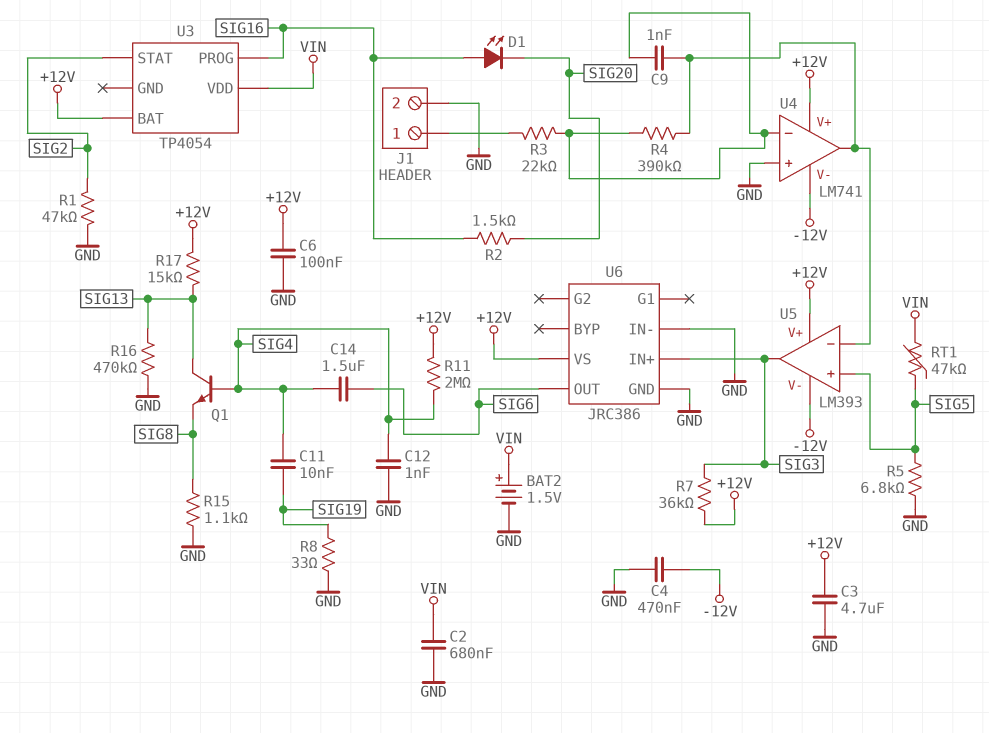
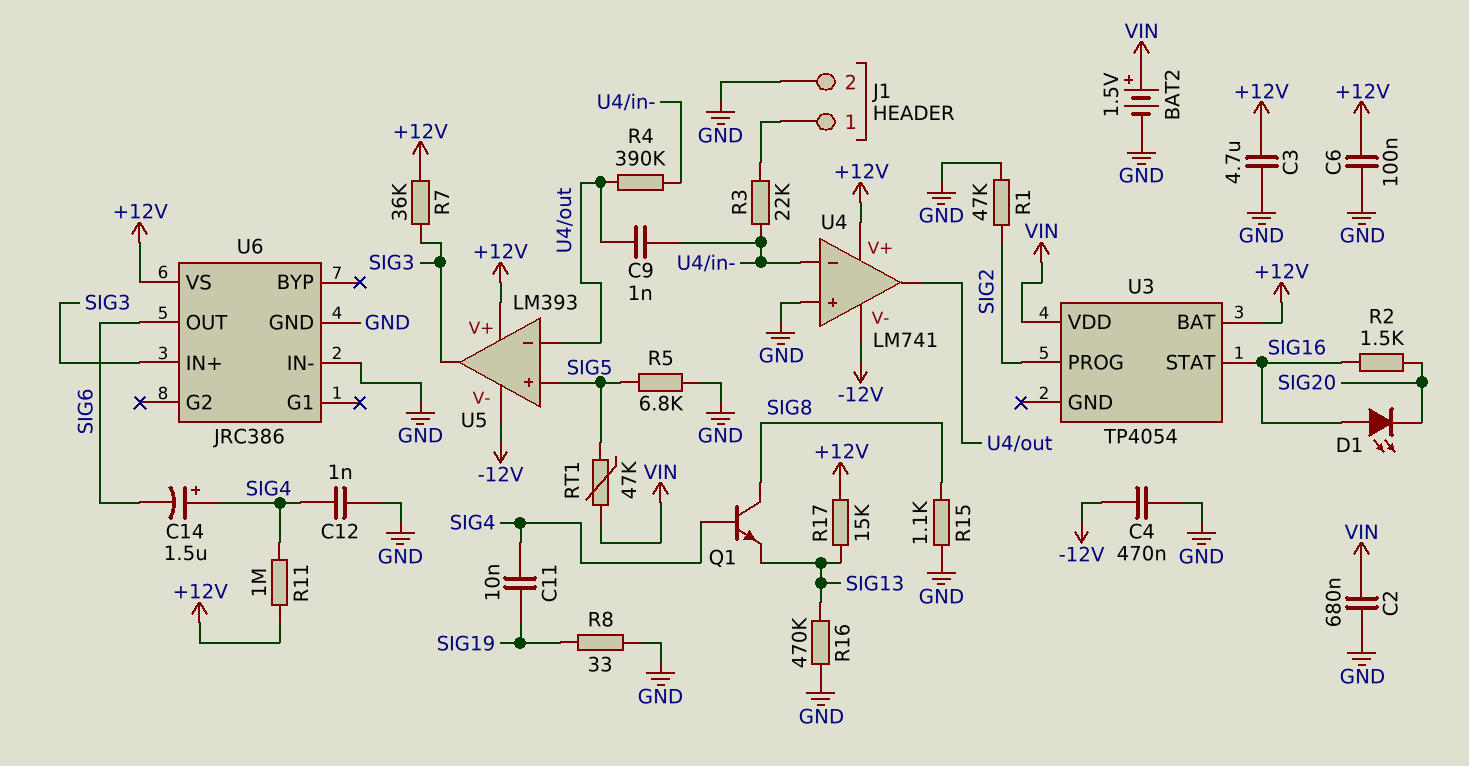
C14: 1.5uF (SIG4, SIG6) -> 1.5uF (plus SIG4, minus SIG6)
Q1: NPN (B SIG4, C SIG13, E SIG8) -> NPN (B SIG4, C SIG8, E SIG13)
R11: 2M (+12V, SIG4) -> 1M (+12V, SIG4)
U3 pin PROG: SIG16 -> SIG2
U3 pin STAT: SIG2 -> SIG16

